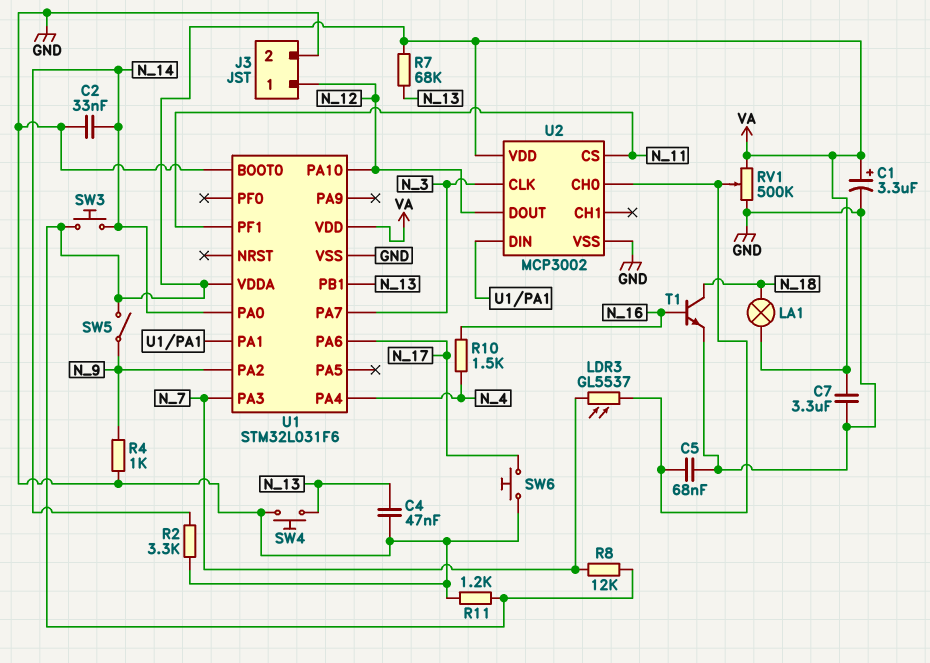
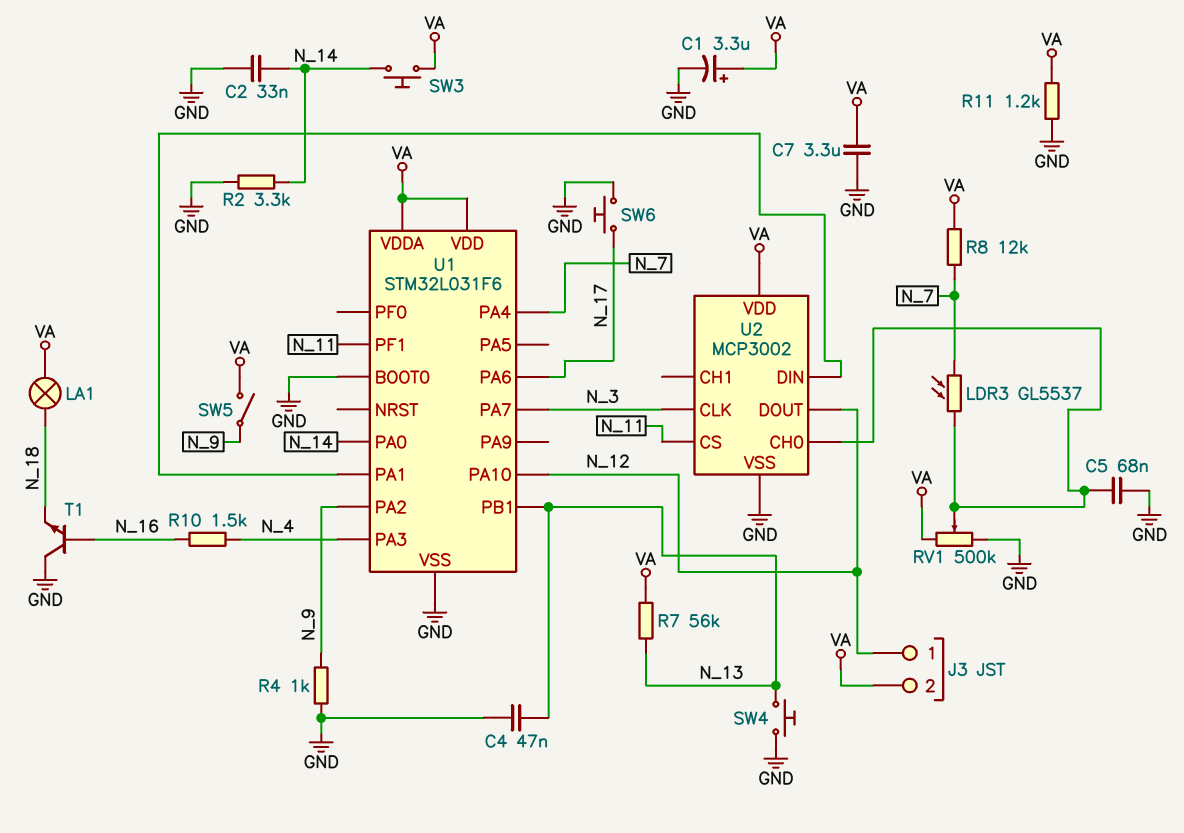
J3 pin 2: GND -> VA
R7: 68k (N_13, VA) -> 56k (N_13, VA)
T1: NPN (B N_16, C N_18, E GND) -> NPN (B N_16, C GND, E N_18)
U1 pin PA3: N_7 -> N_4
U1 pin PA4: N_4 -> N_7

